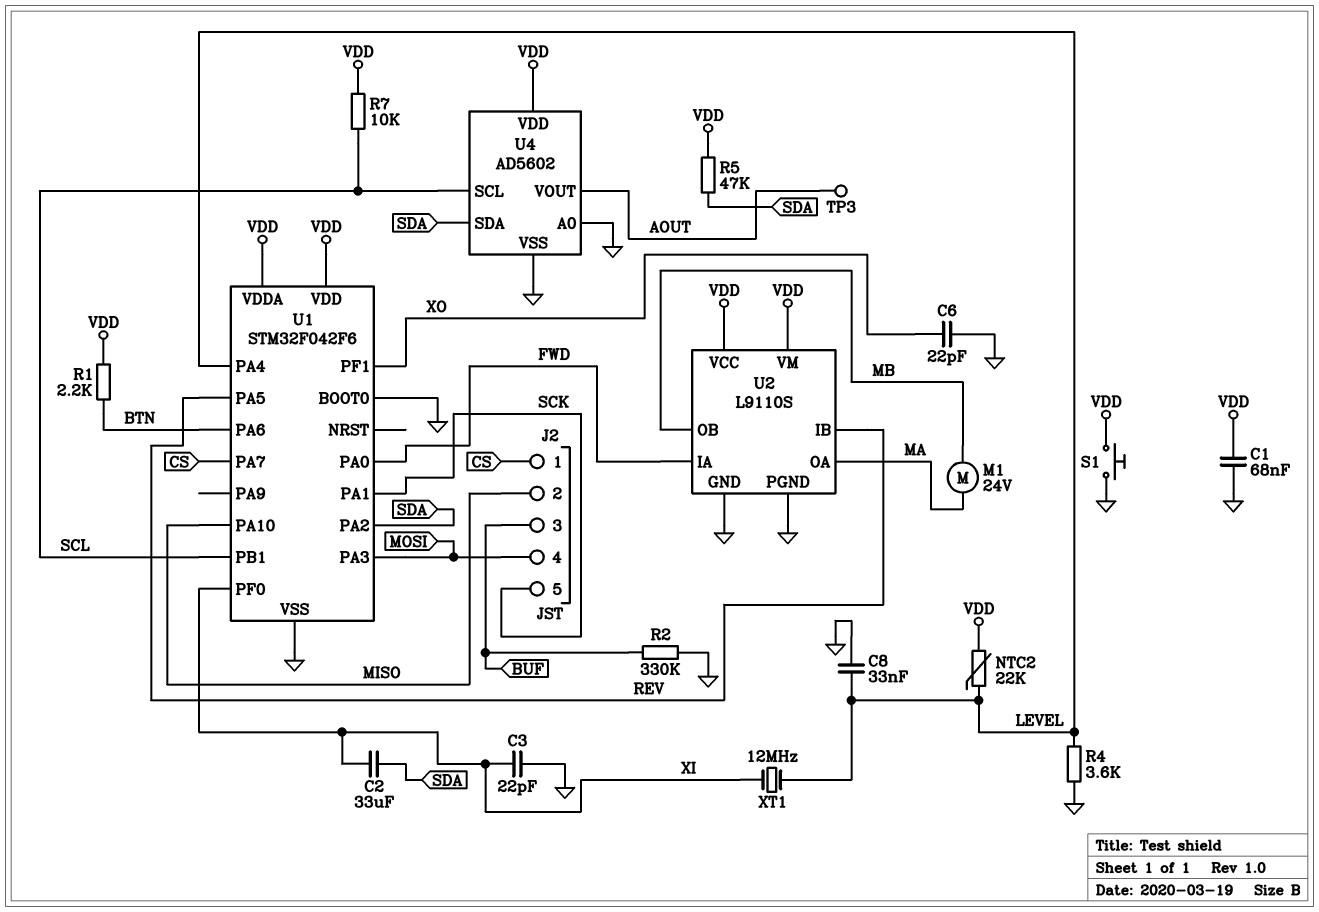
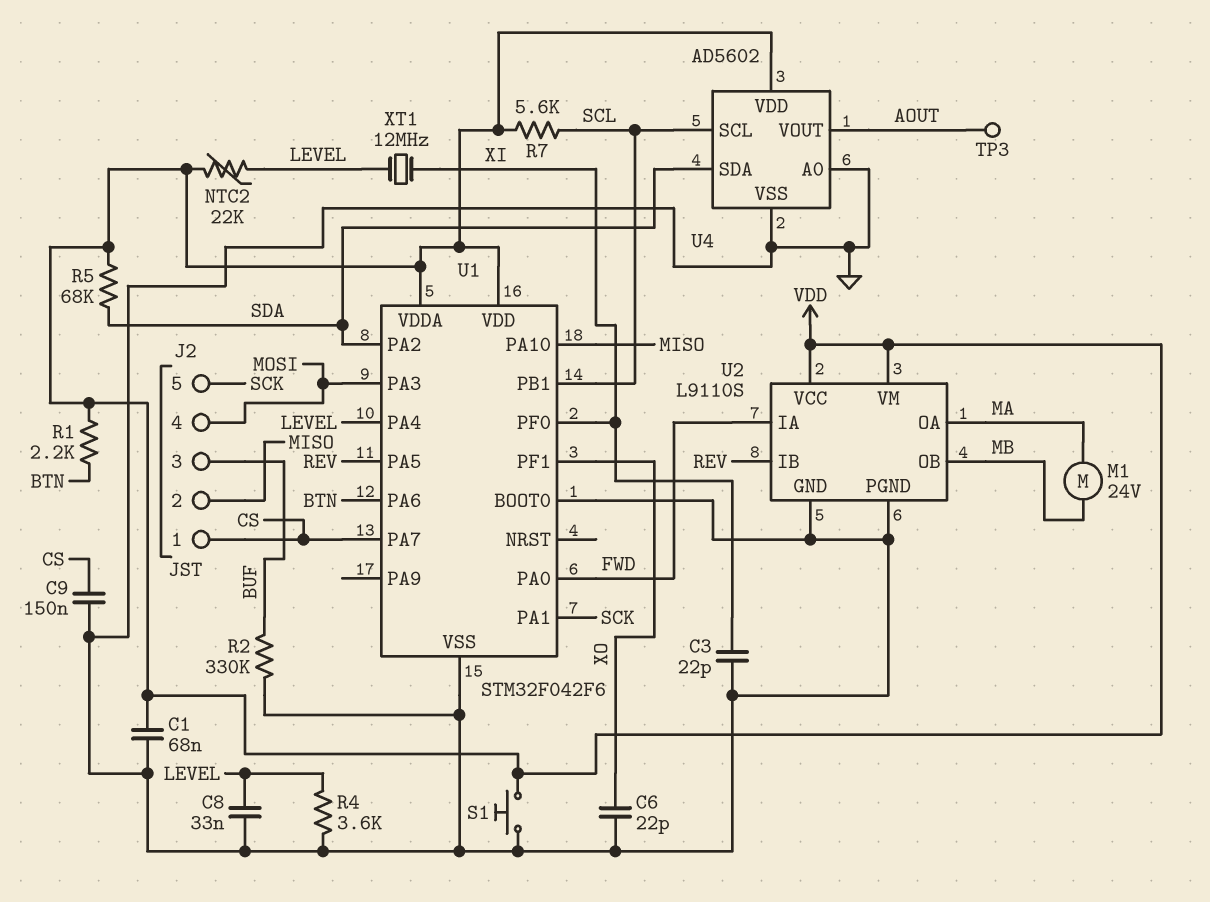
C2: 33uF (SDA, XI) -> none
C9: none -> 150nF (CS, GND)
R5: 47k (SDA, VDD) -> 68k (SDA, VDD)
R7: 10k (SCL, VDD) -> 5.6k (SCL, VDD)

